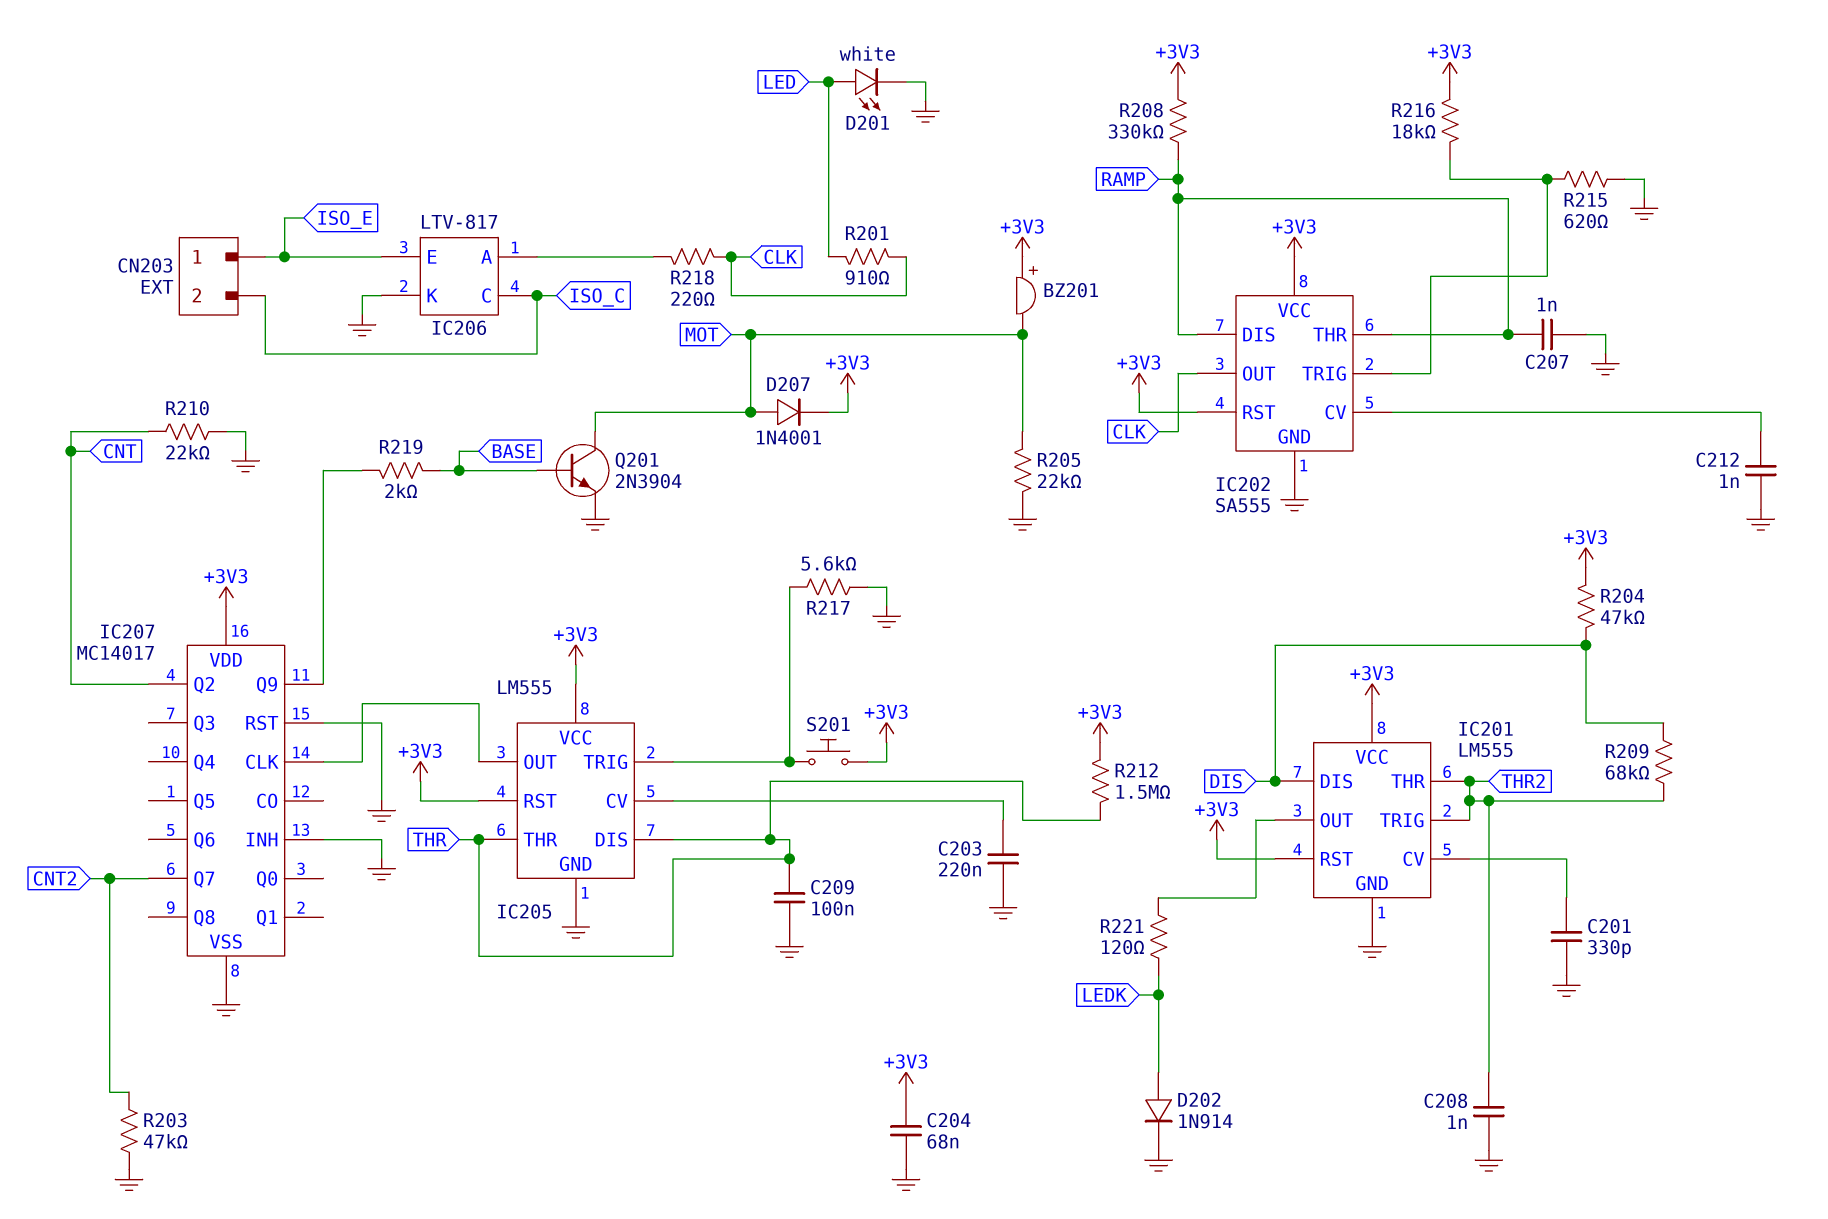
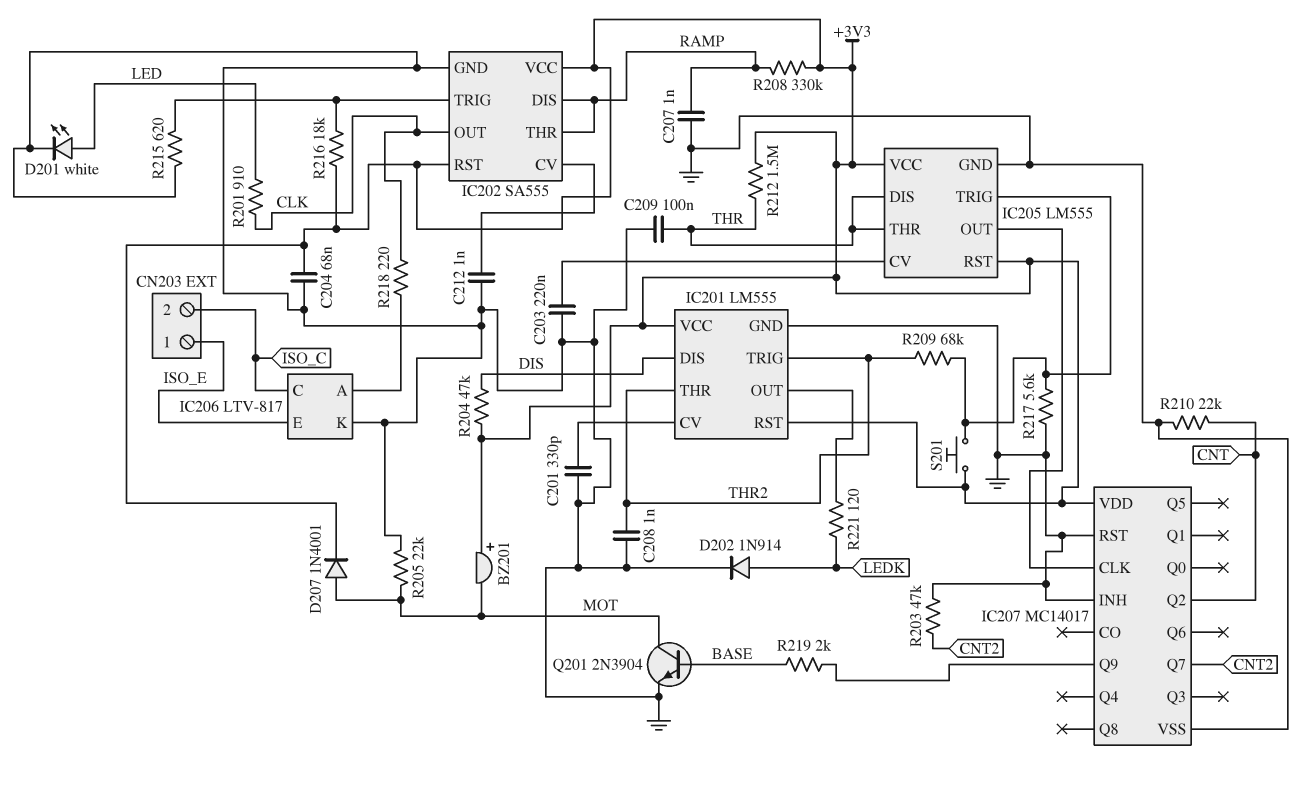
R209: 68k (DIS, THR2) -> 68k (IC205/TRIG, THR2)

